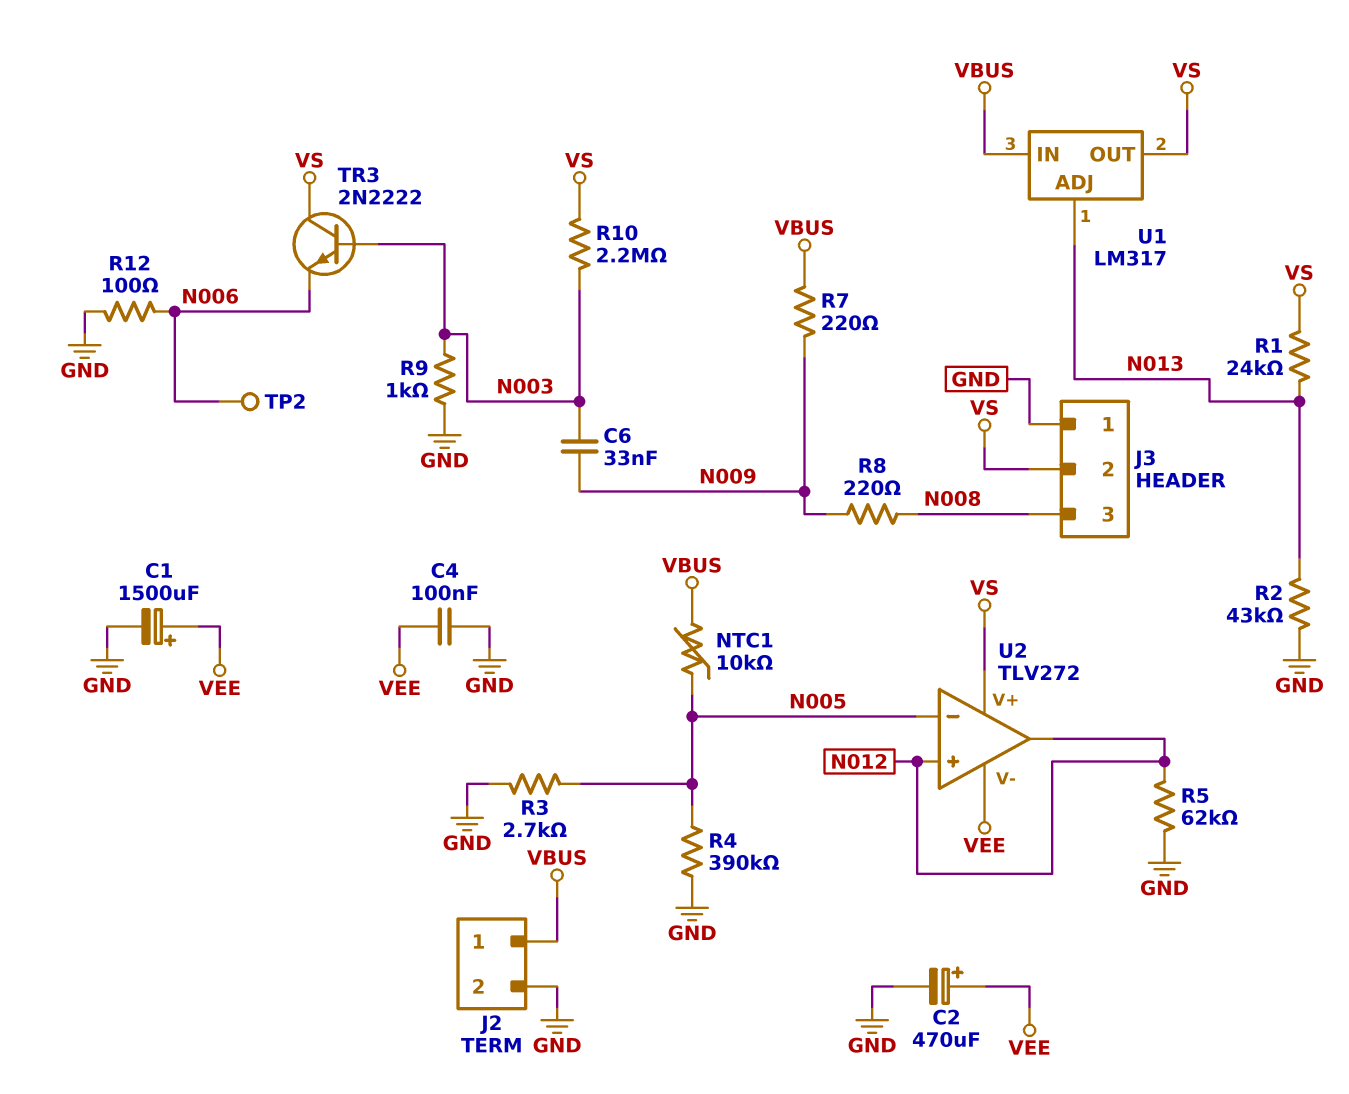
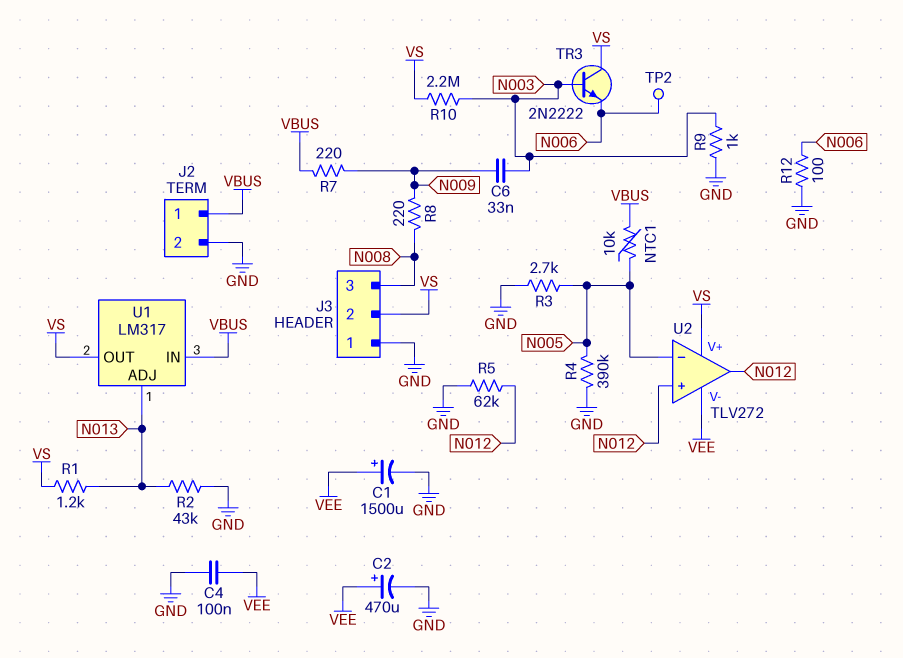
R1: 24k (N013, VS) -> 1.2k (N013, VS)

